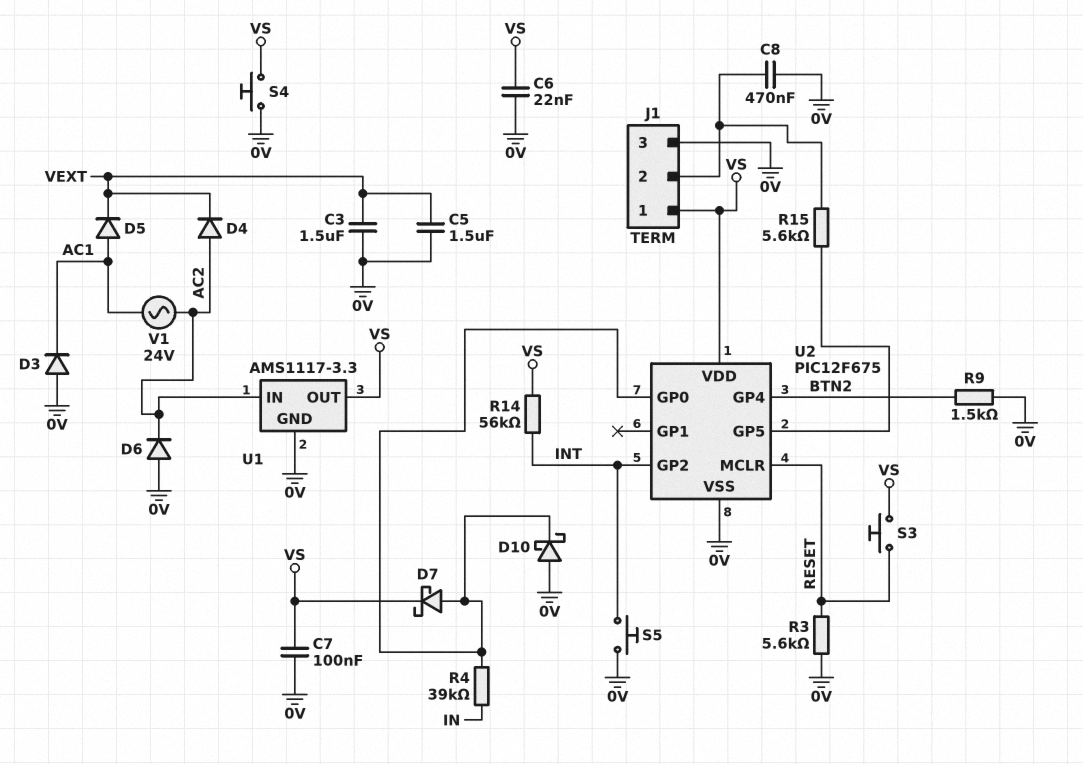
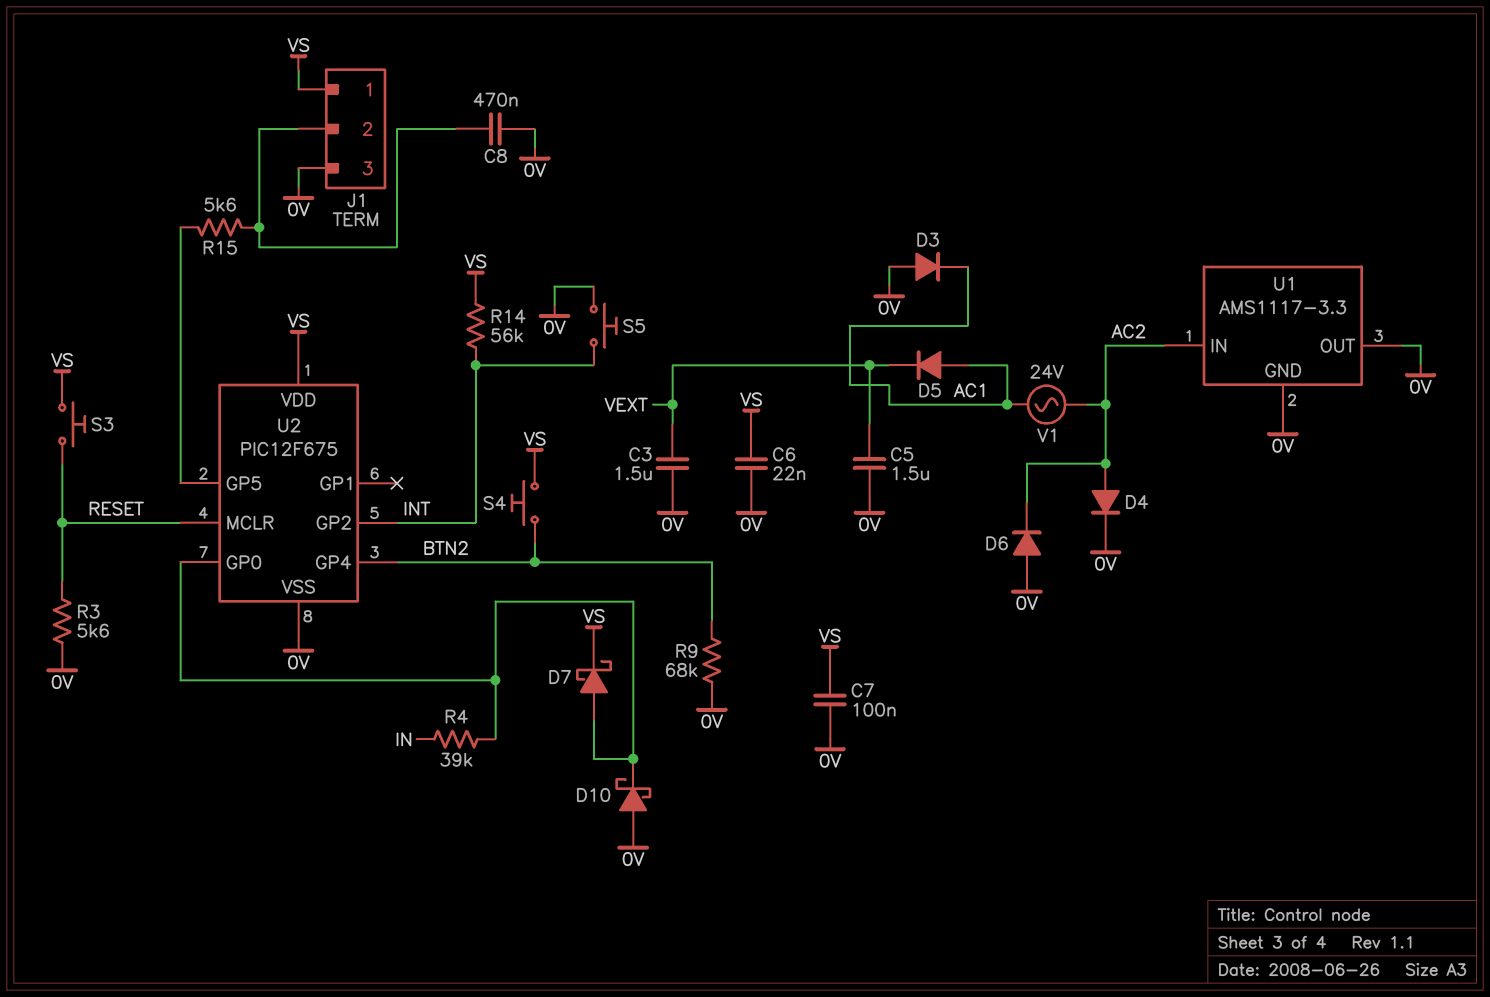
D4: diode (A AC2, K VEXT) -> diode (A AC2, K 0V)
R9: 1.5k (0V, BTN2) -> 68k (0V, BTN2)
S4: button (0V, VS) -> button (BTN2, VS)
U1 pin OUT: VS -> 0V

